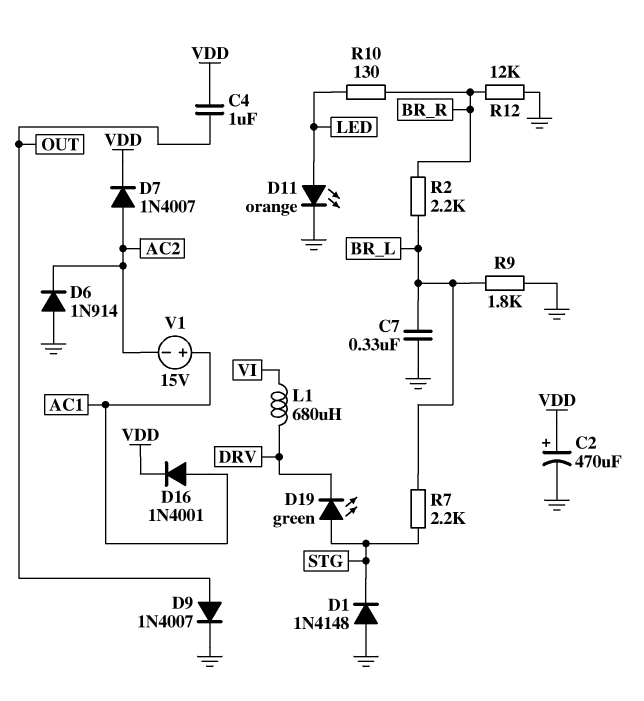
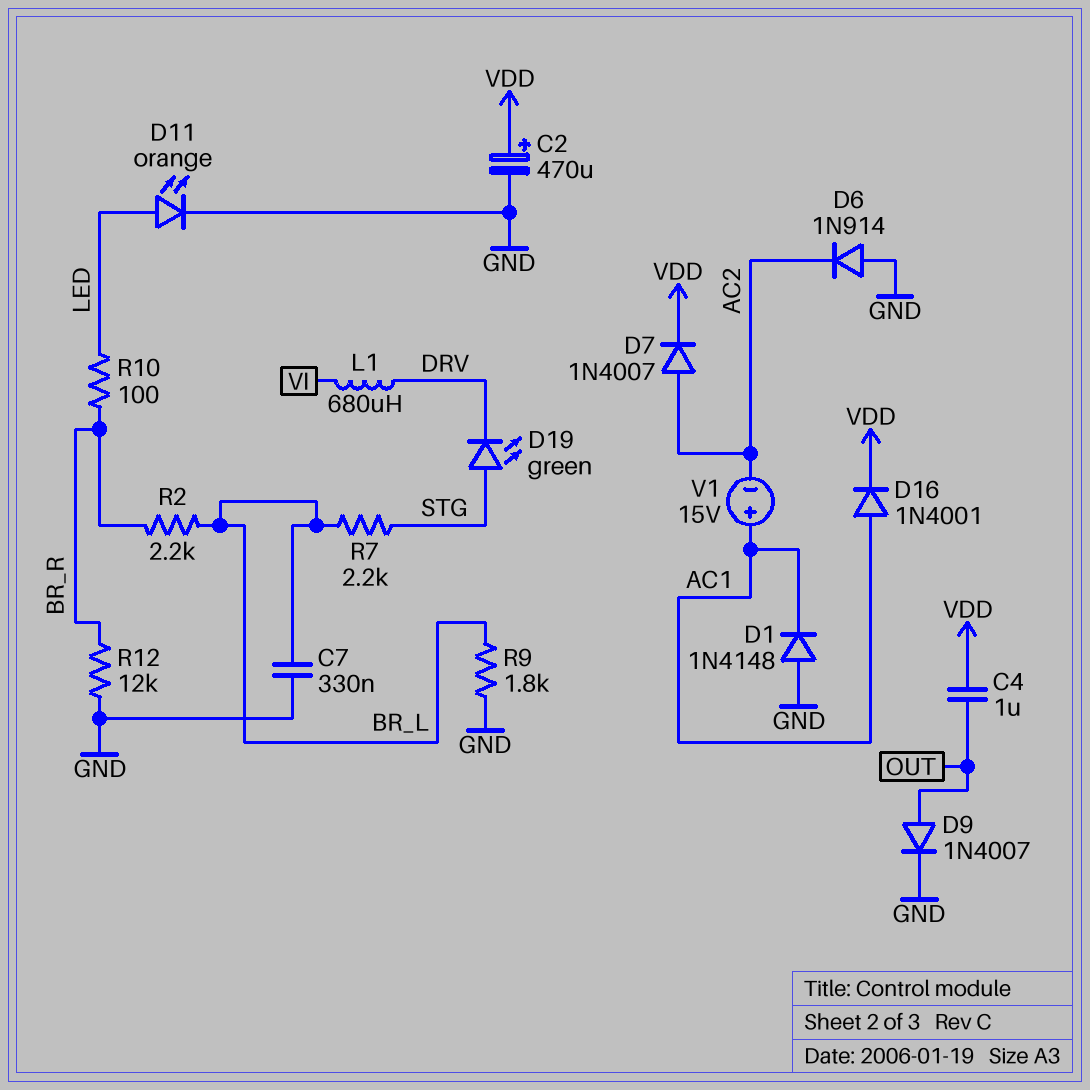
D1: diode 1N4148 (A GND, K STG) -> diode 1N4148 (A GND, K AC1)
R10: 130 (BR_R, LED) -> 100 (BR_R, LED)

